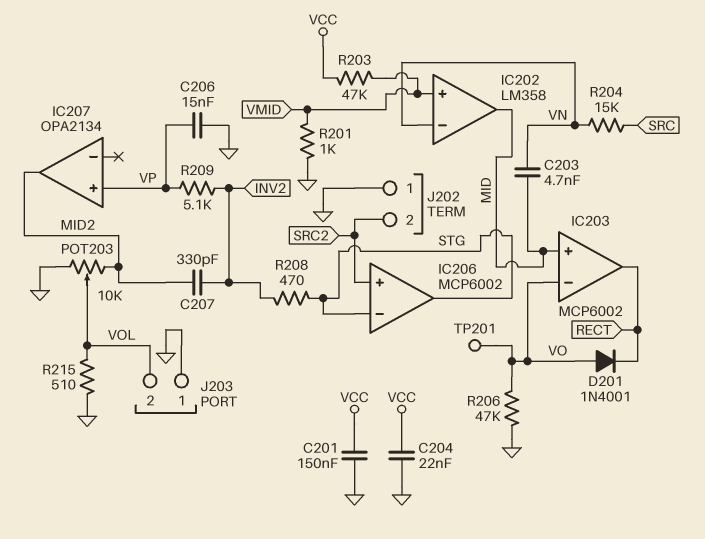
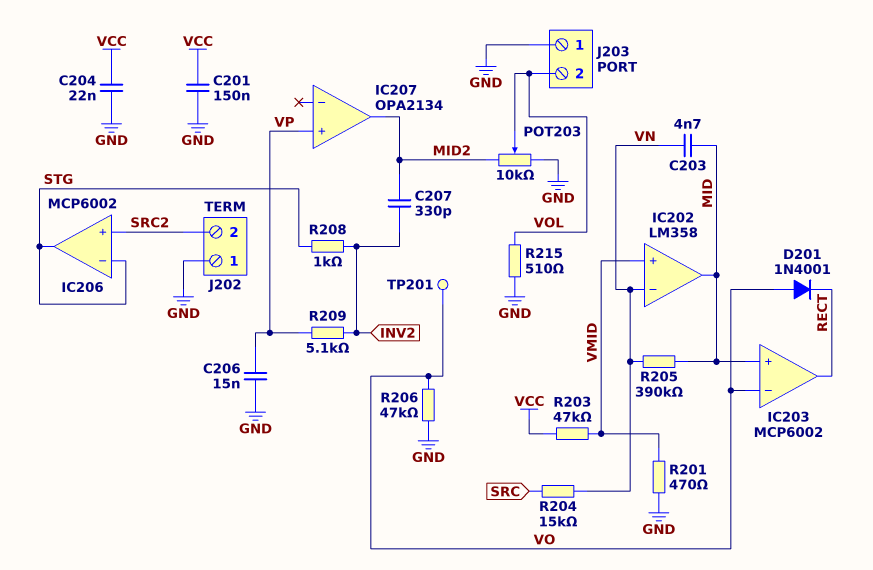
R201: 1k (GND, VMID) -> 470 (GND, VMID)
R205: none -> 390k (MID, VN)
R208: 470 (INV2, STG) -> 1k (INV2, STG)

